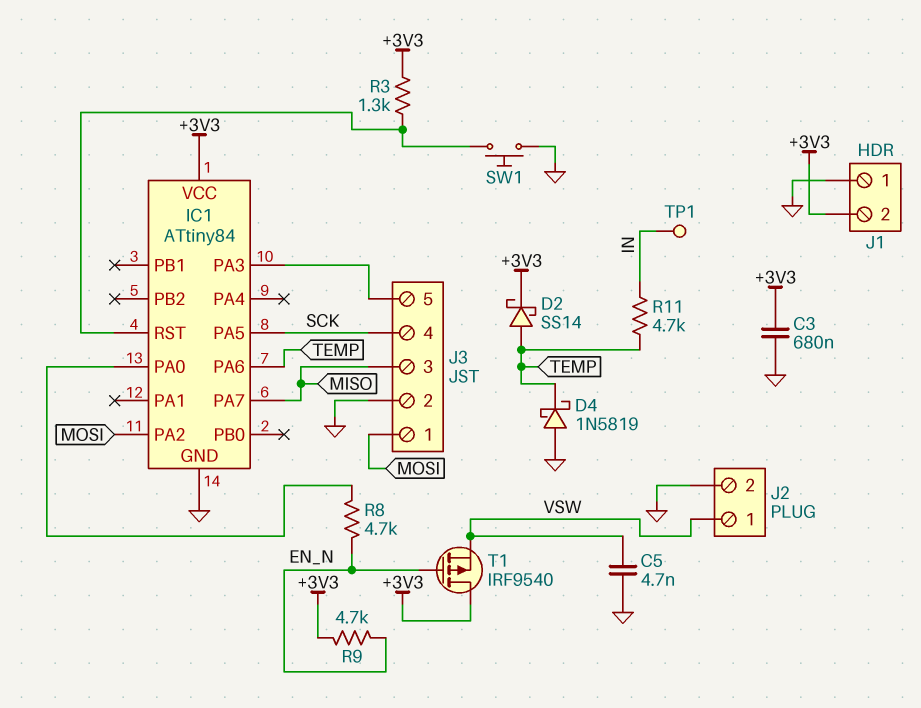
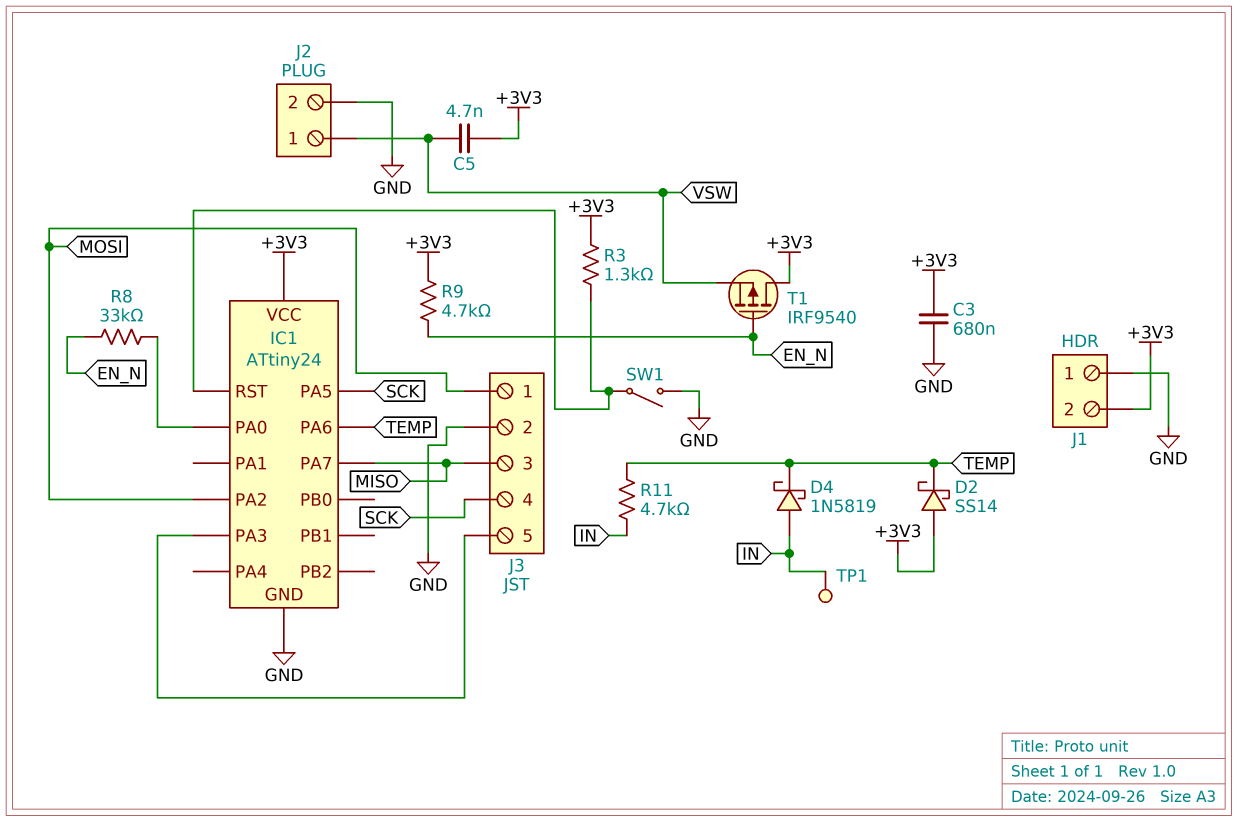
C5: 4.7nF (GND, VSW) -> 4.7nF (+3V3, VSW)
D2: schottky SS14 (A TEMP, K +3V3) -> schottky SS14 (A +3V3, K TEMP)
D4: schottky 1N5819 (A GND, K TEMP) -> schottky 1N5819 (A IN, K TEMP)
IC1: ATtiny84 -> ATtiny24
R8: 4.7k (EN_N, IC1/PA0) -> 33k (EN_N, IC1/PA0)
SW1: button (GND, IC1/RST) -> switch (GND, IC1/RST)

